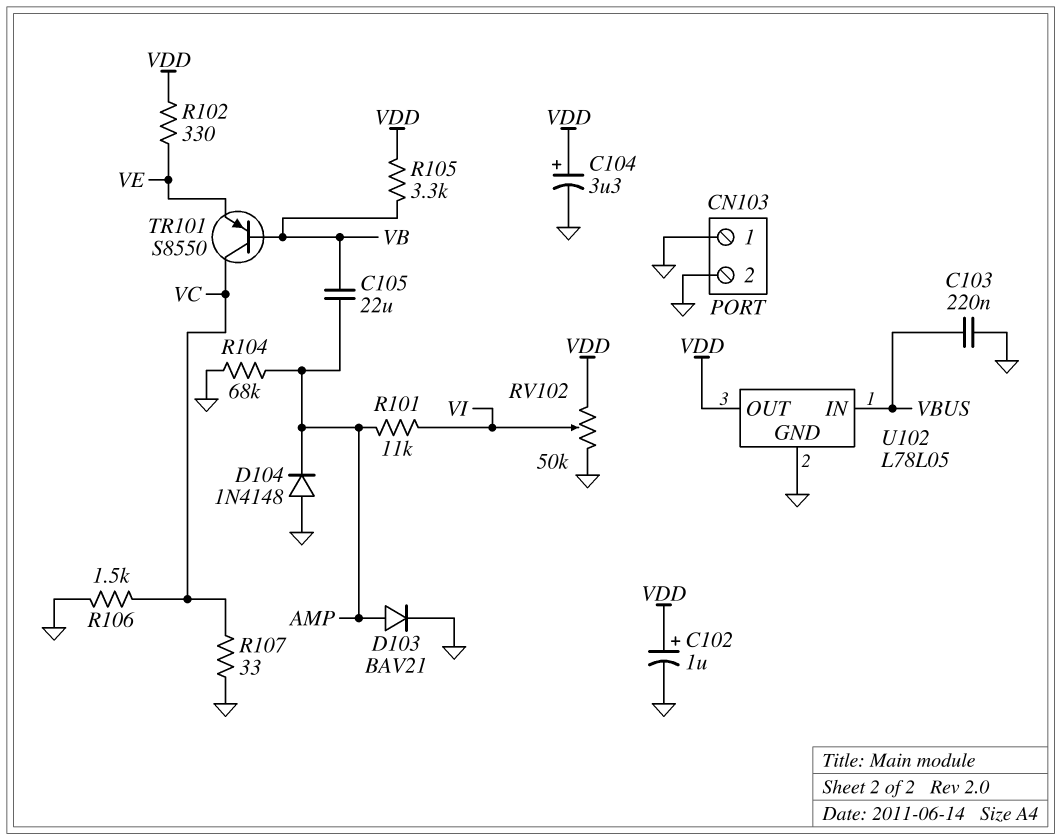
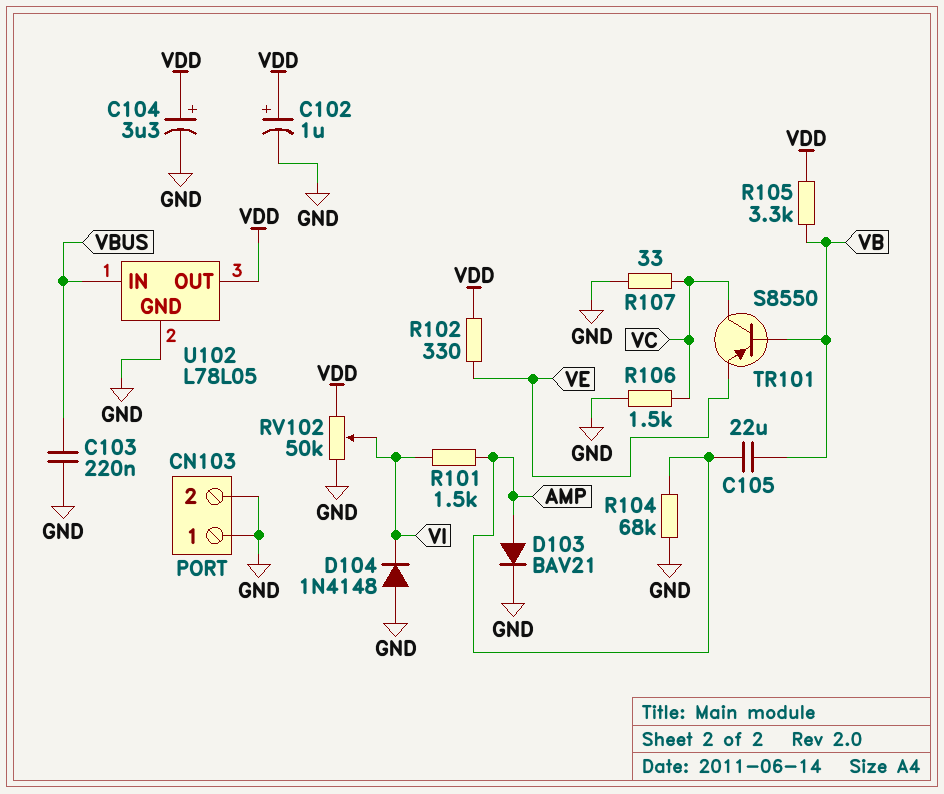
D104: diode 1N4148 (A GND, K AMP) -> diode 1N4148 (A GND, K VI)
R101: 11k (AMP, VI) -> 1.5k (AMP, VI)

